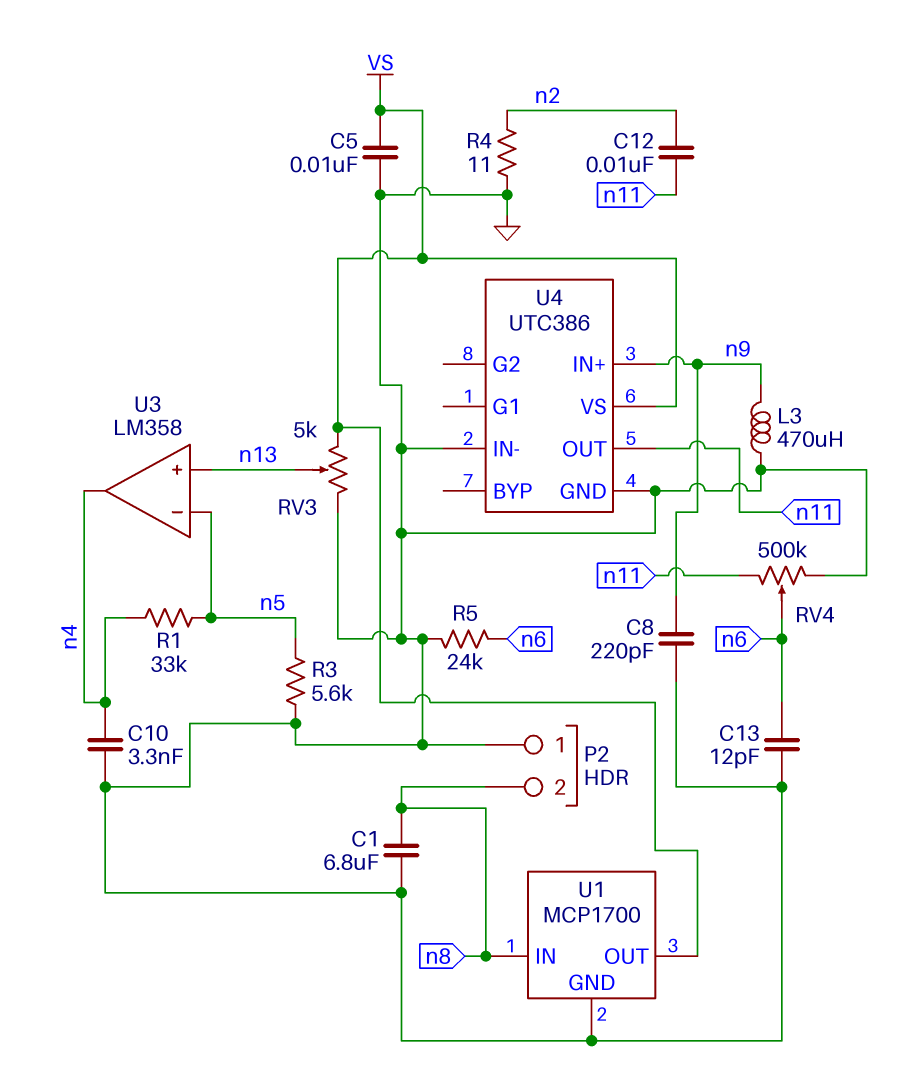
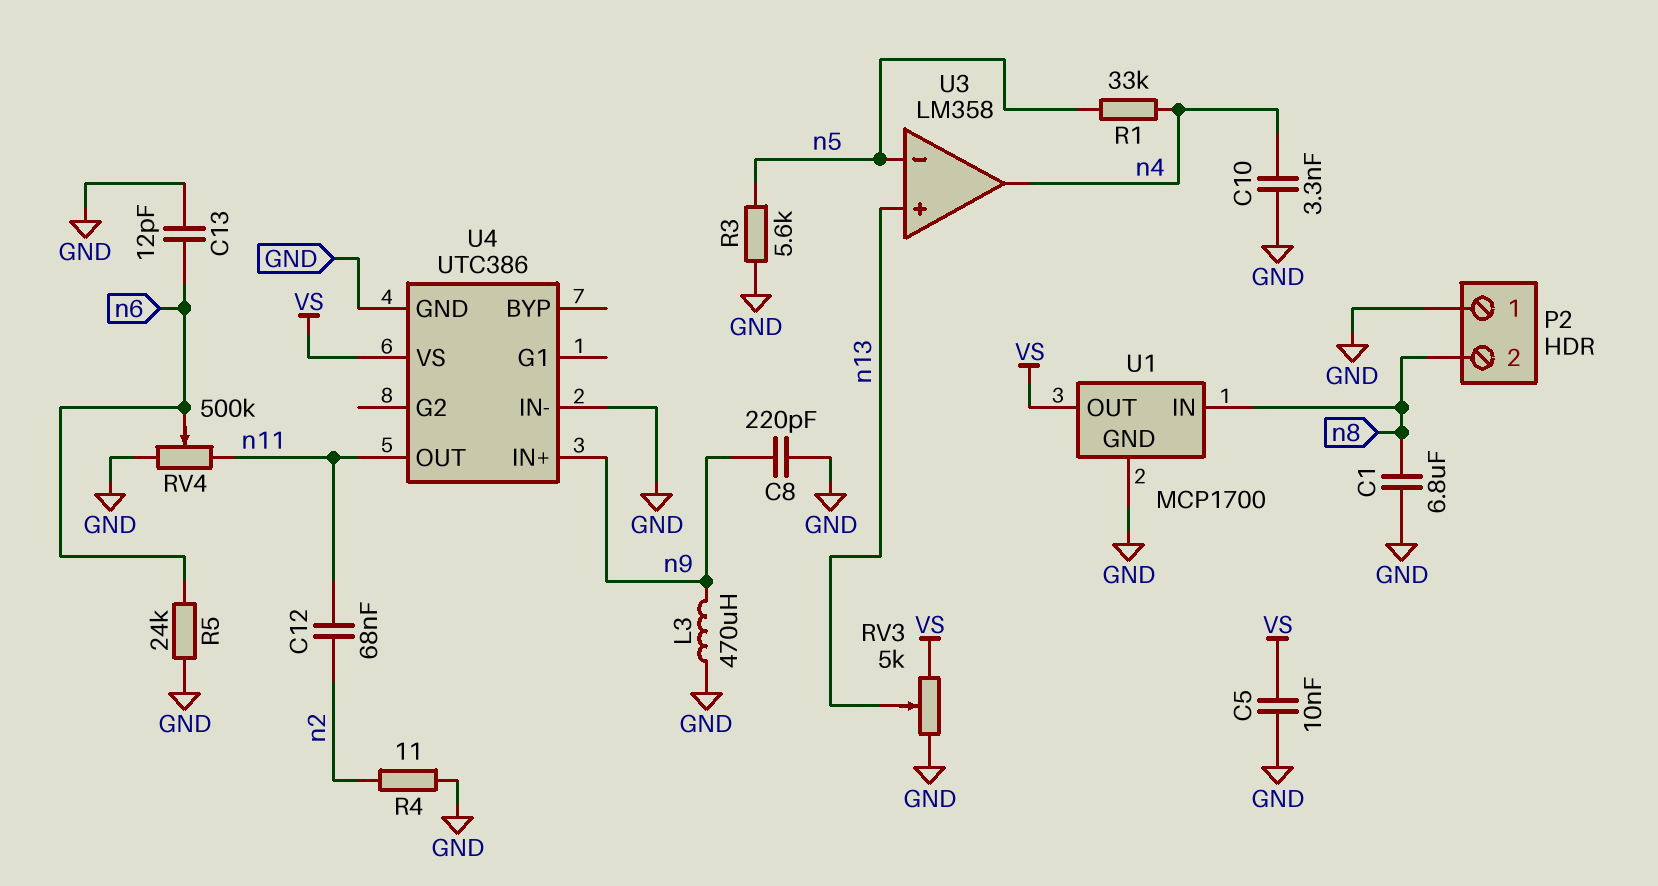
C12: 10nF (n2, n11) -> 68nF (n2, n11)

